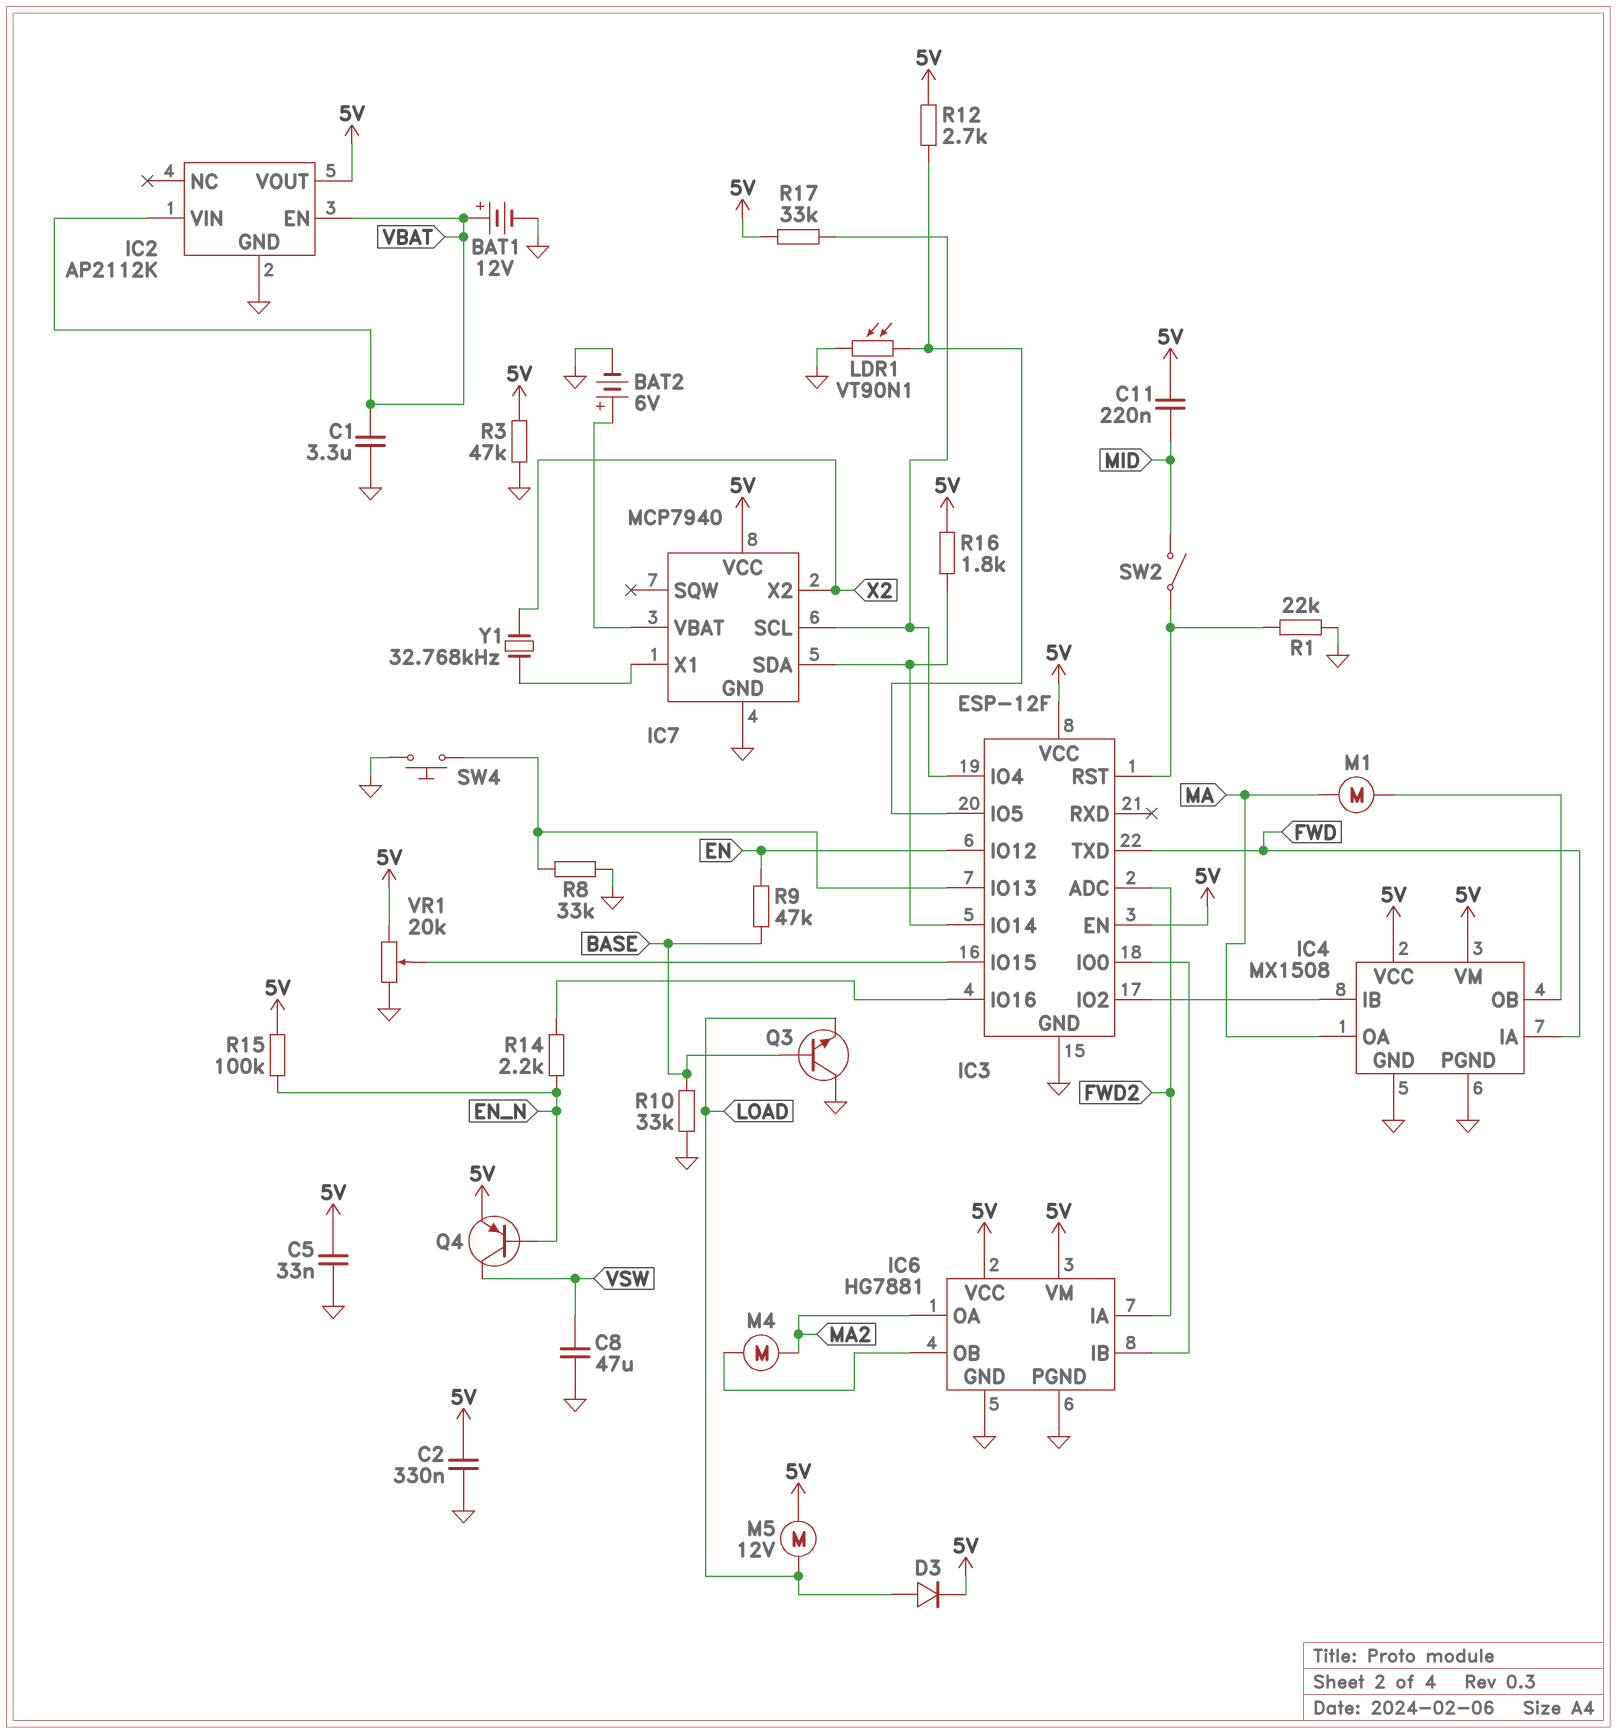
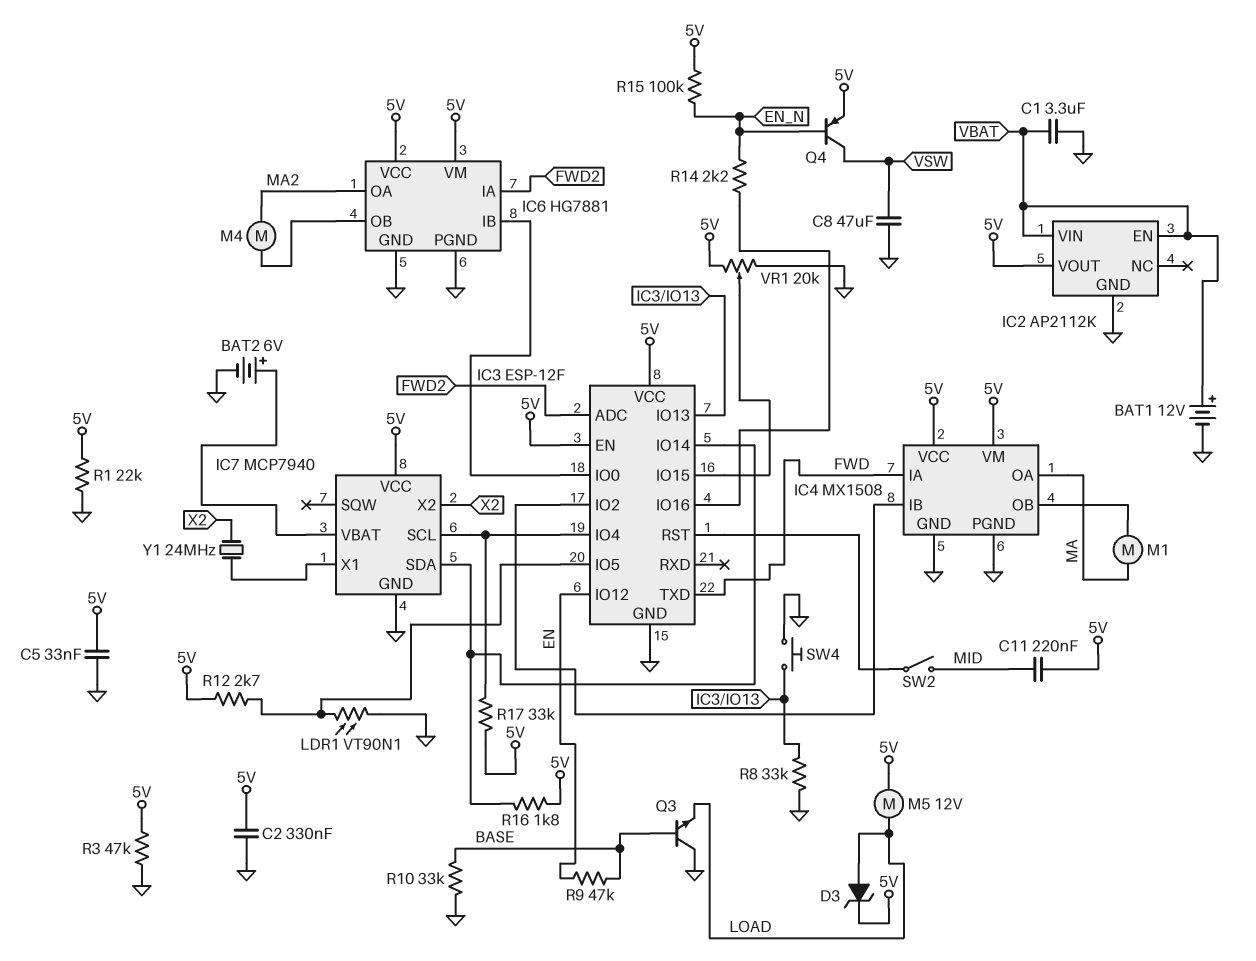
D3: diode (A LOAD, K 5V) -> zener (A LOAD, K 5V)
R1: 22k (GND, IC3/RST) -> 22k (5V, GND)
Y1: 32.768kHz (IC7/X1, X2) -> 24MHz (IC7/X1, X2)

